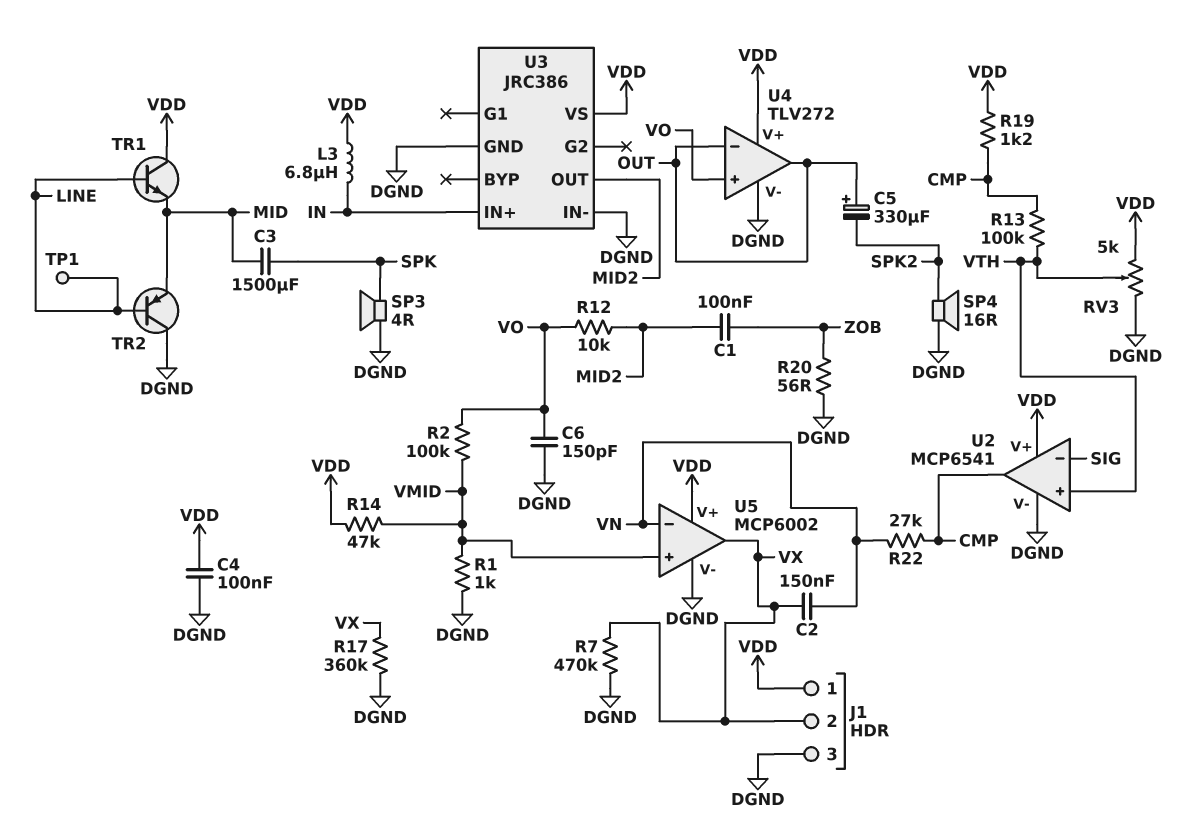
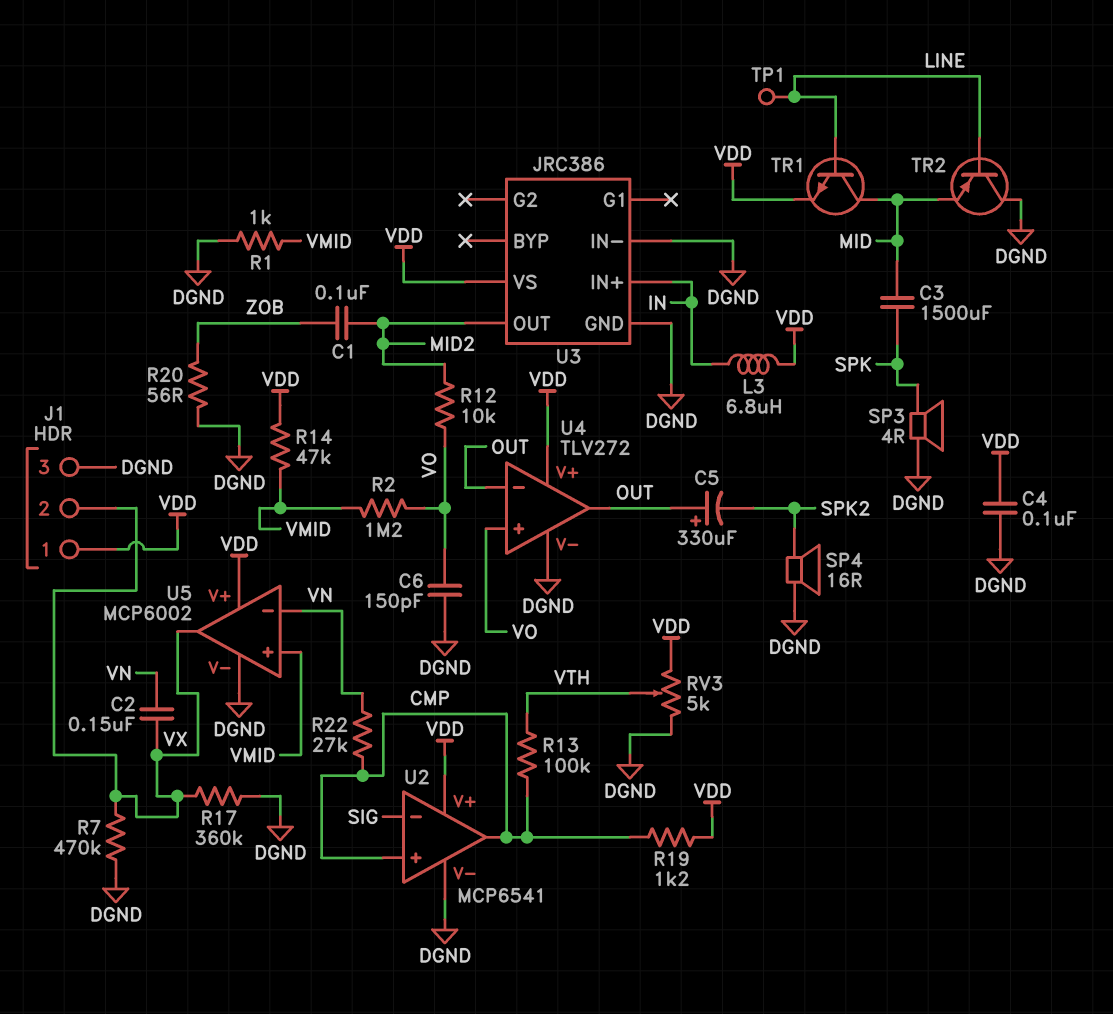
R2: 100k (VMID, VO) -> 1.2M (VMID, VO)
TR1: NPN (B LINE, C VDD, E MID) -> NPN (B LINE, C MID, E VDD)
U2 pin in+: VTH -> CMP

